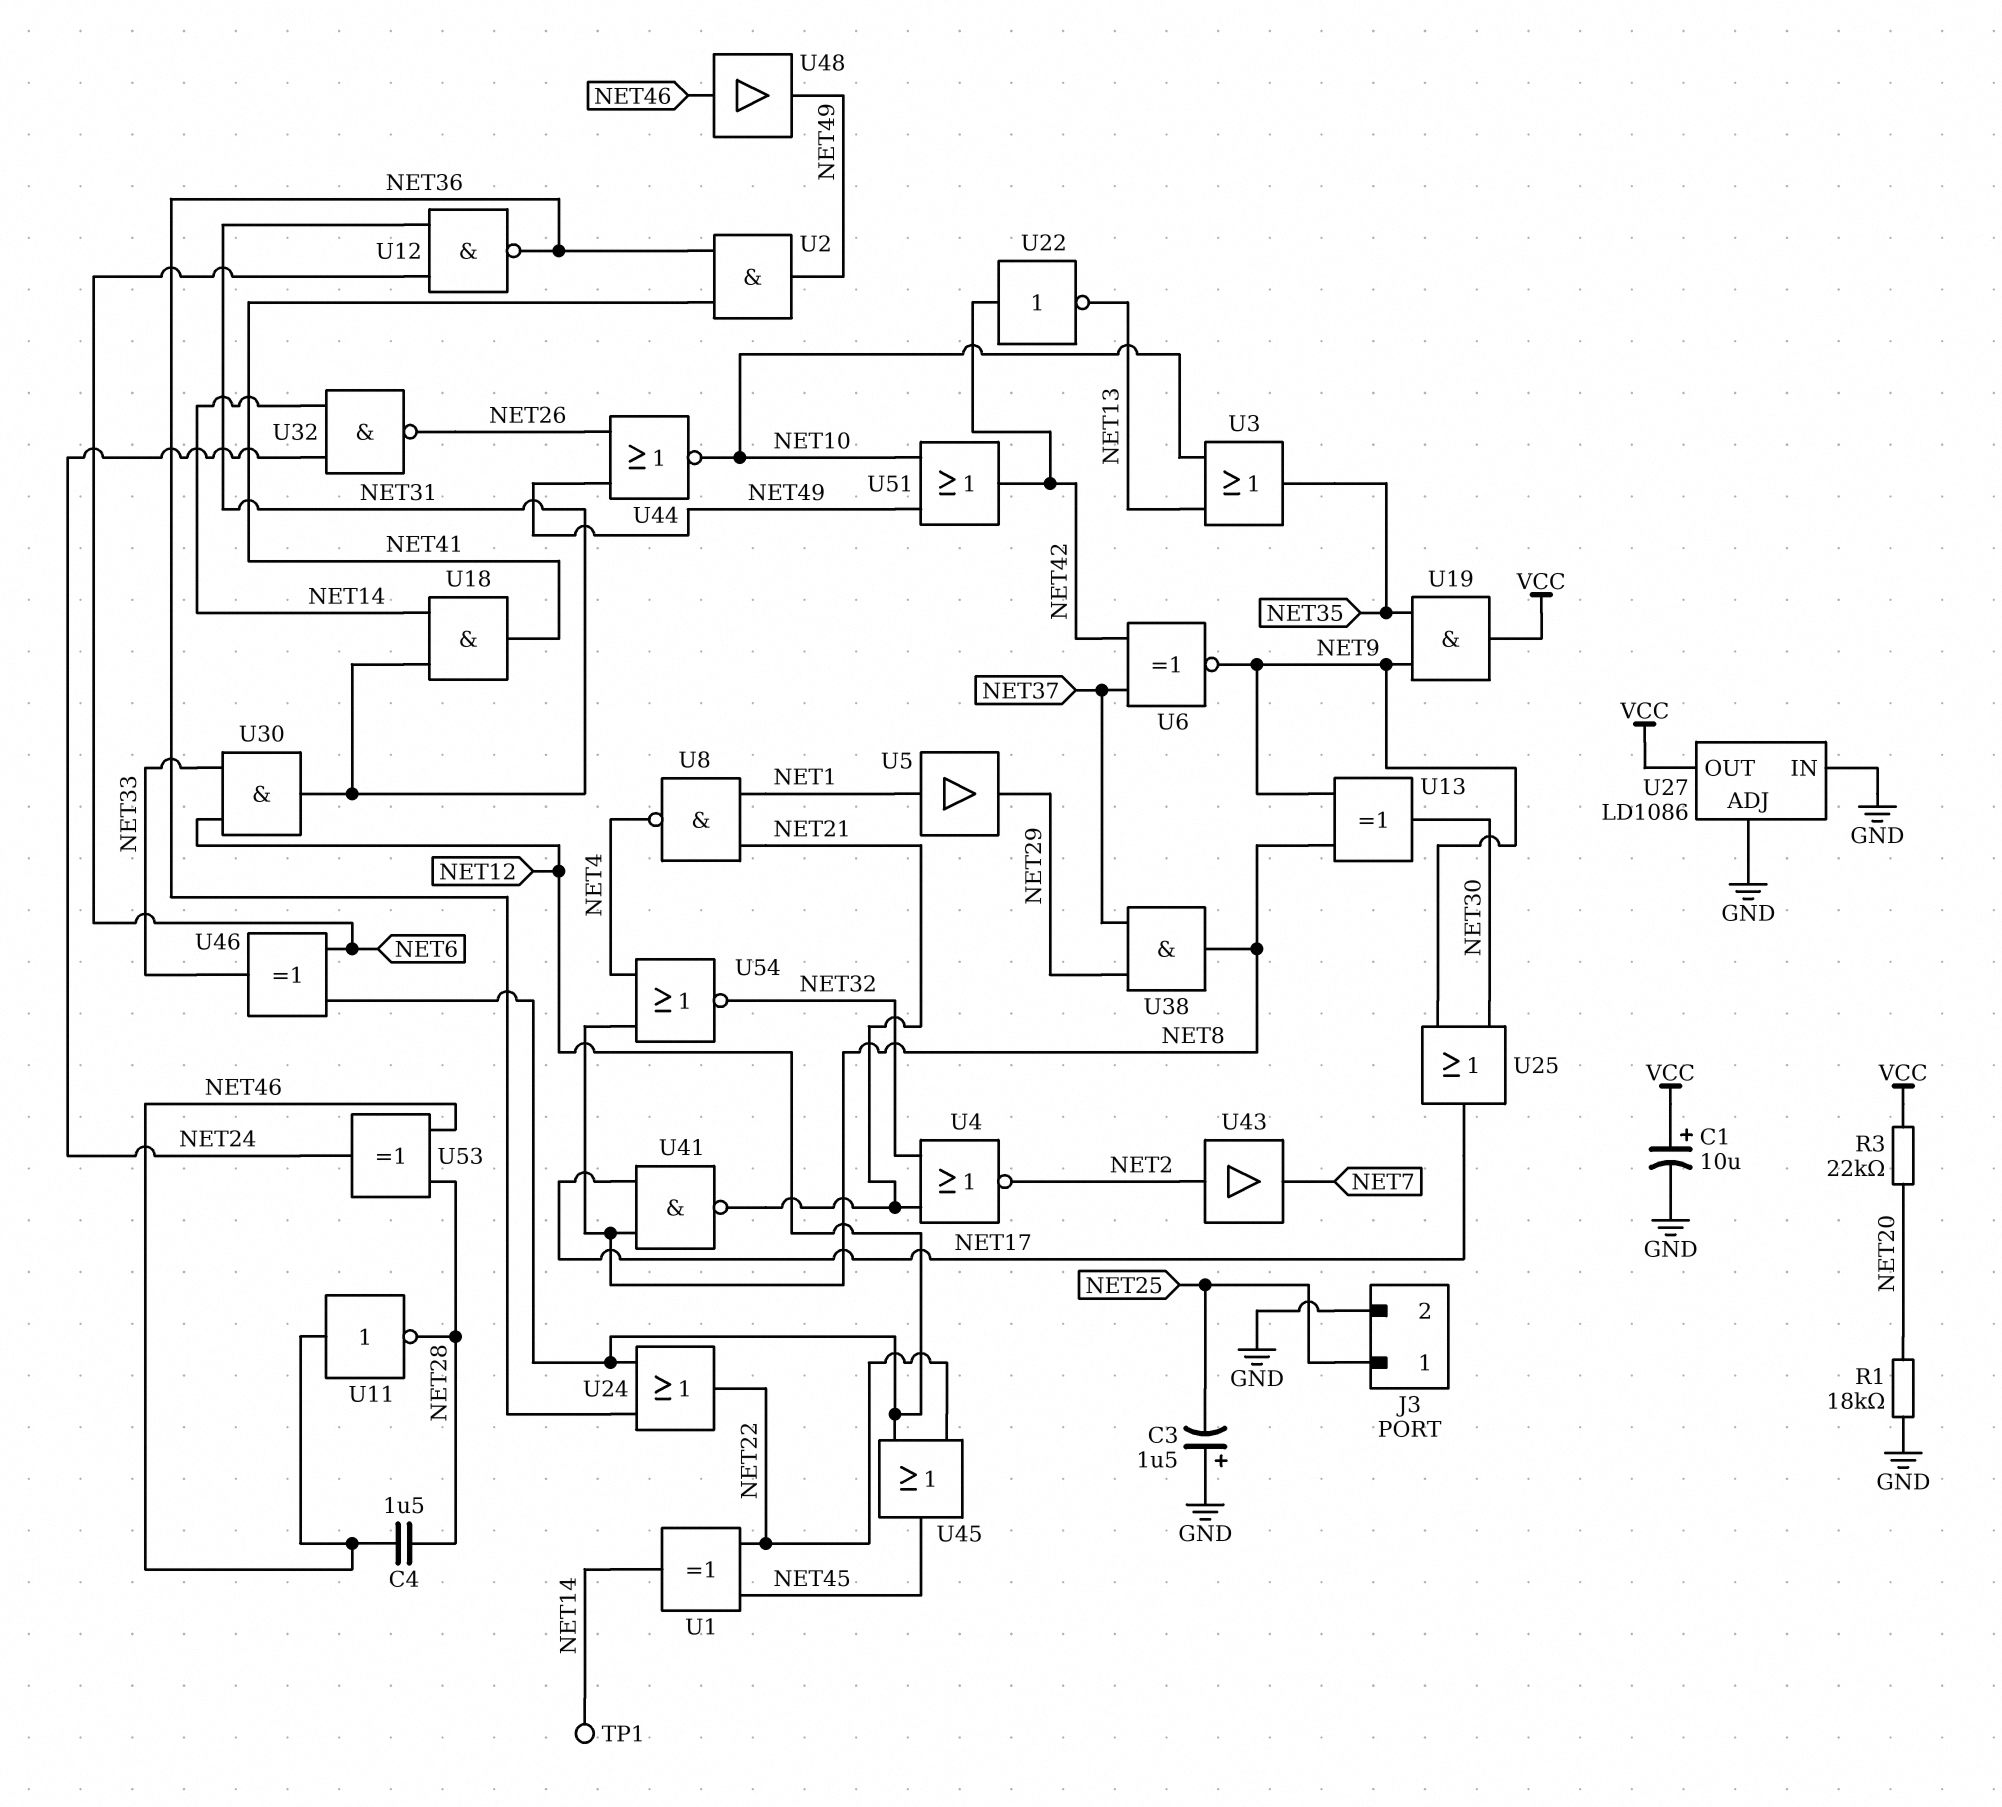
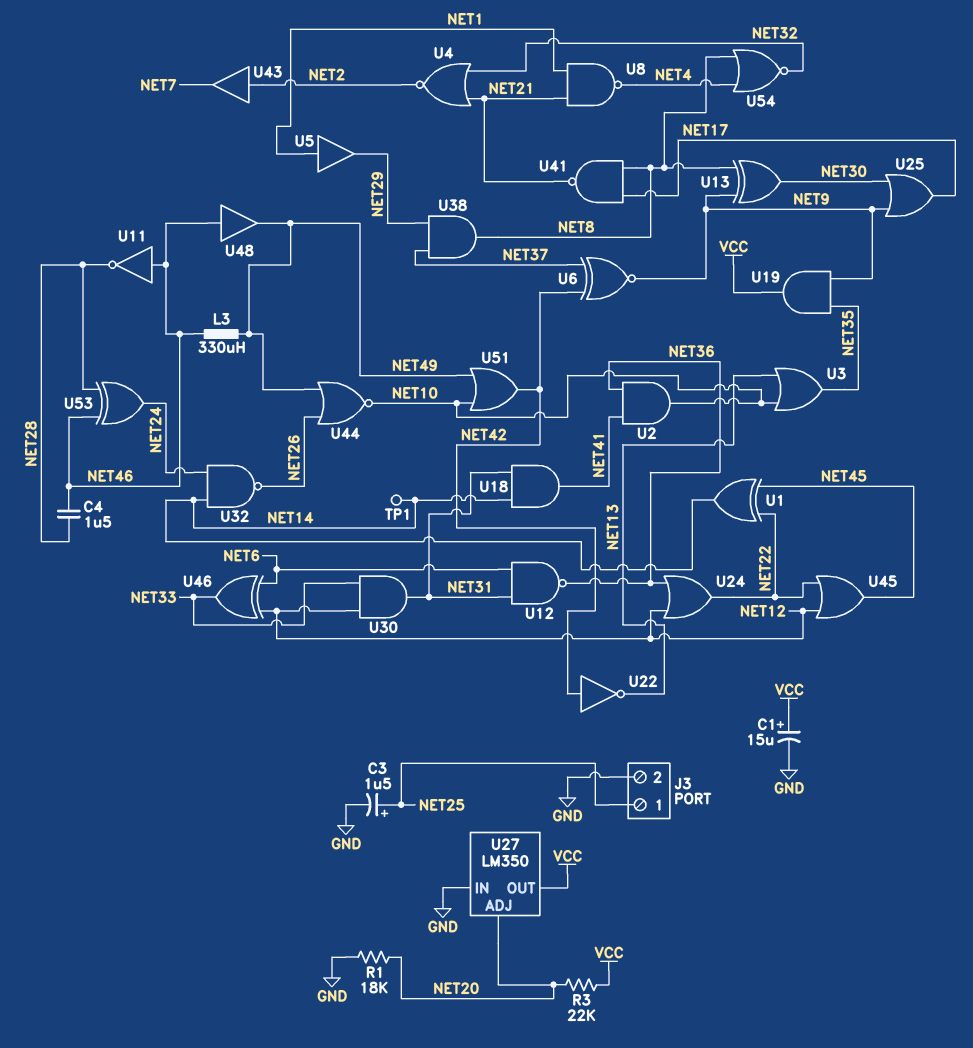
C1: 10uF (plus VCC, minus GND) -> 15uF (plus VCC, minus GND)
C3: 1.5uF (plus GND, minus NET25) -> 1.5uF (plus NET25, minus GND)
L3: none -> 330uH (NET46, NET49)
U2: AND (in NET36, in NET41, out NET49) -> AND (in NET36, in NET41, out NET10)
U27: LD1086 -> LM350
U27 pin ADJ: GND -> NET20

